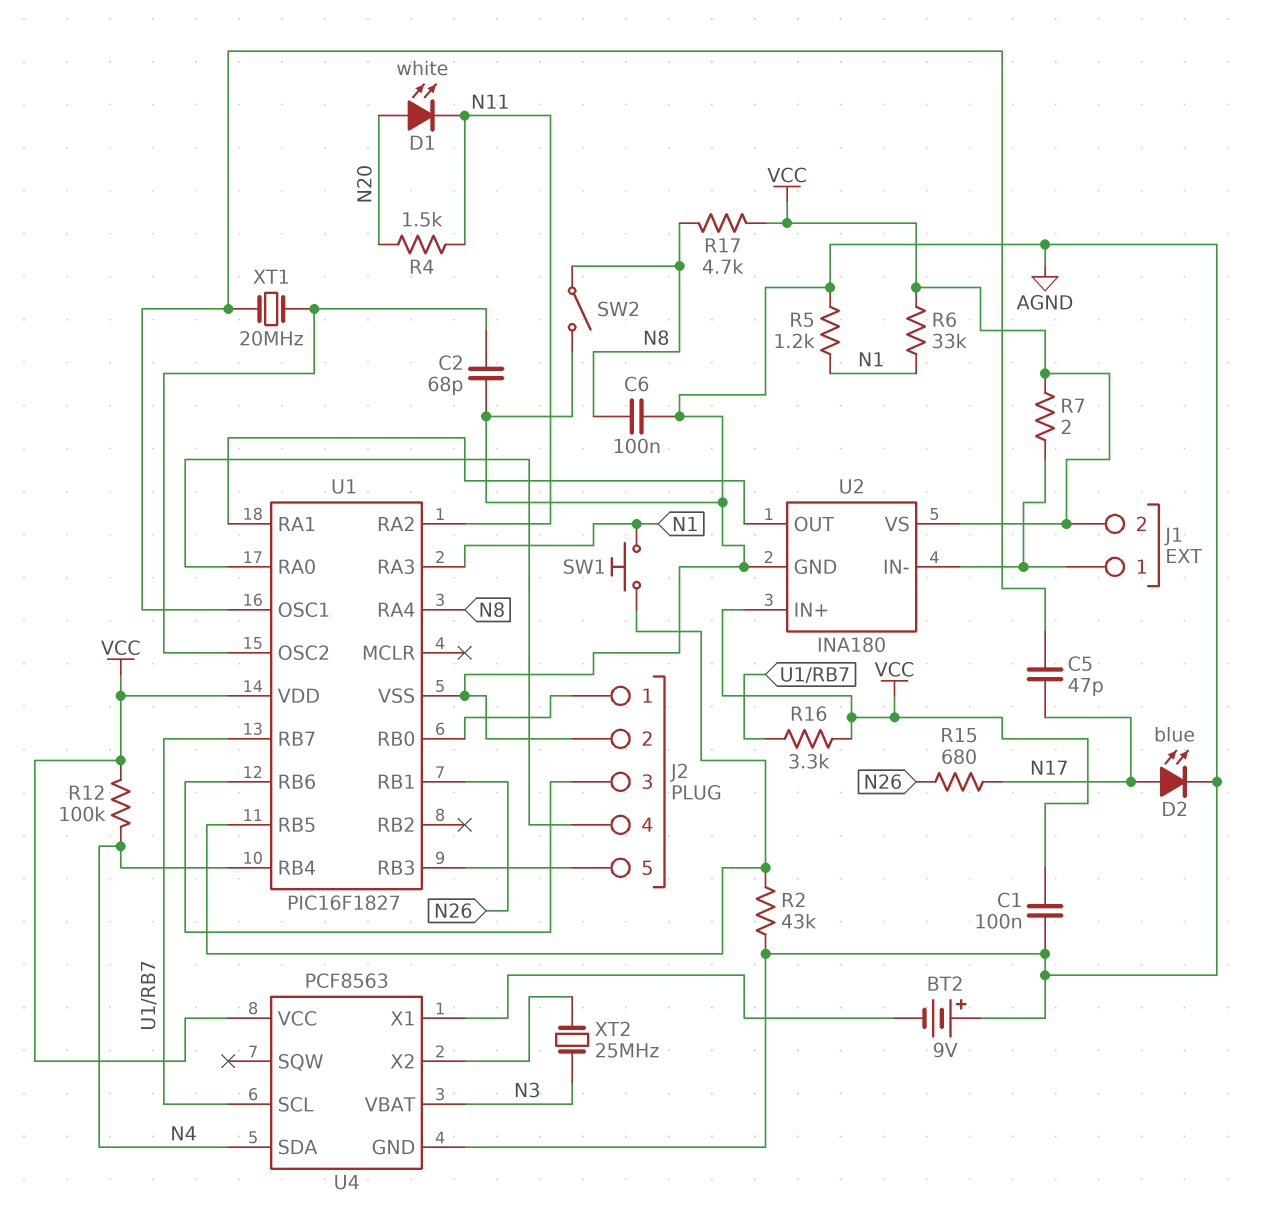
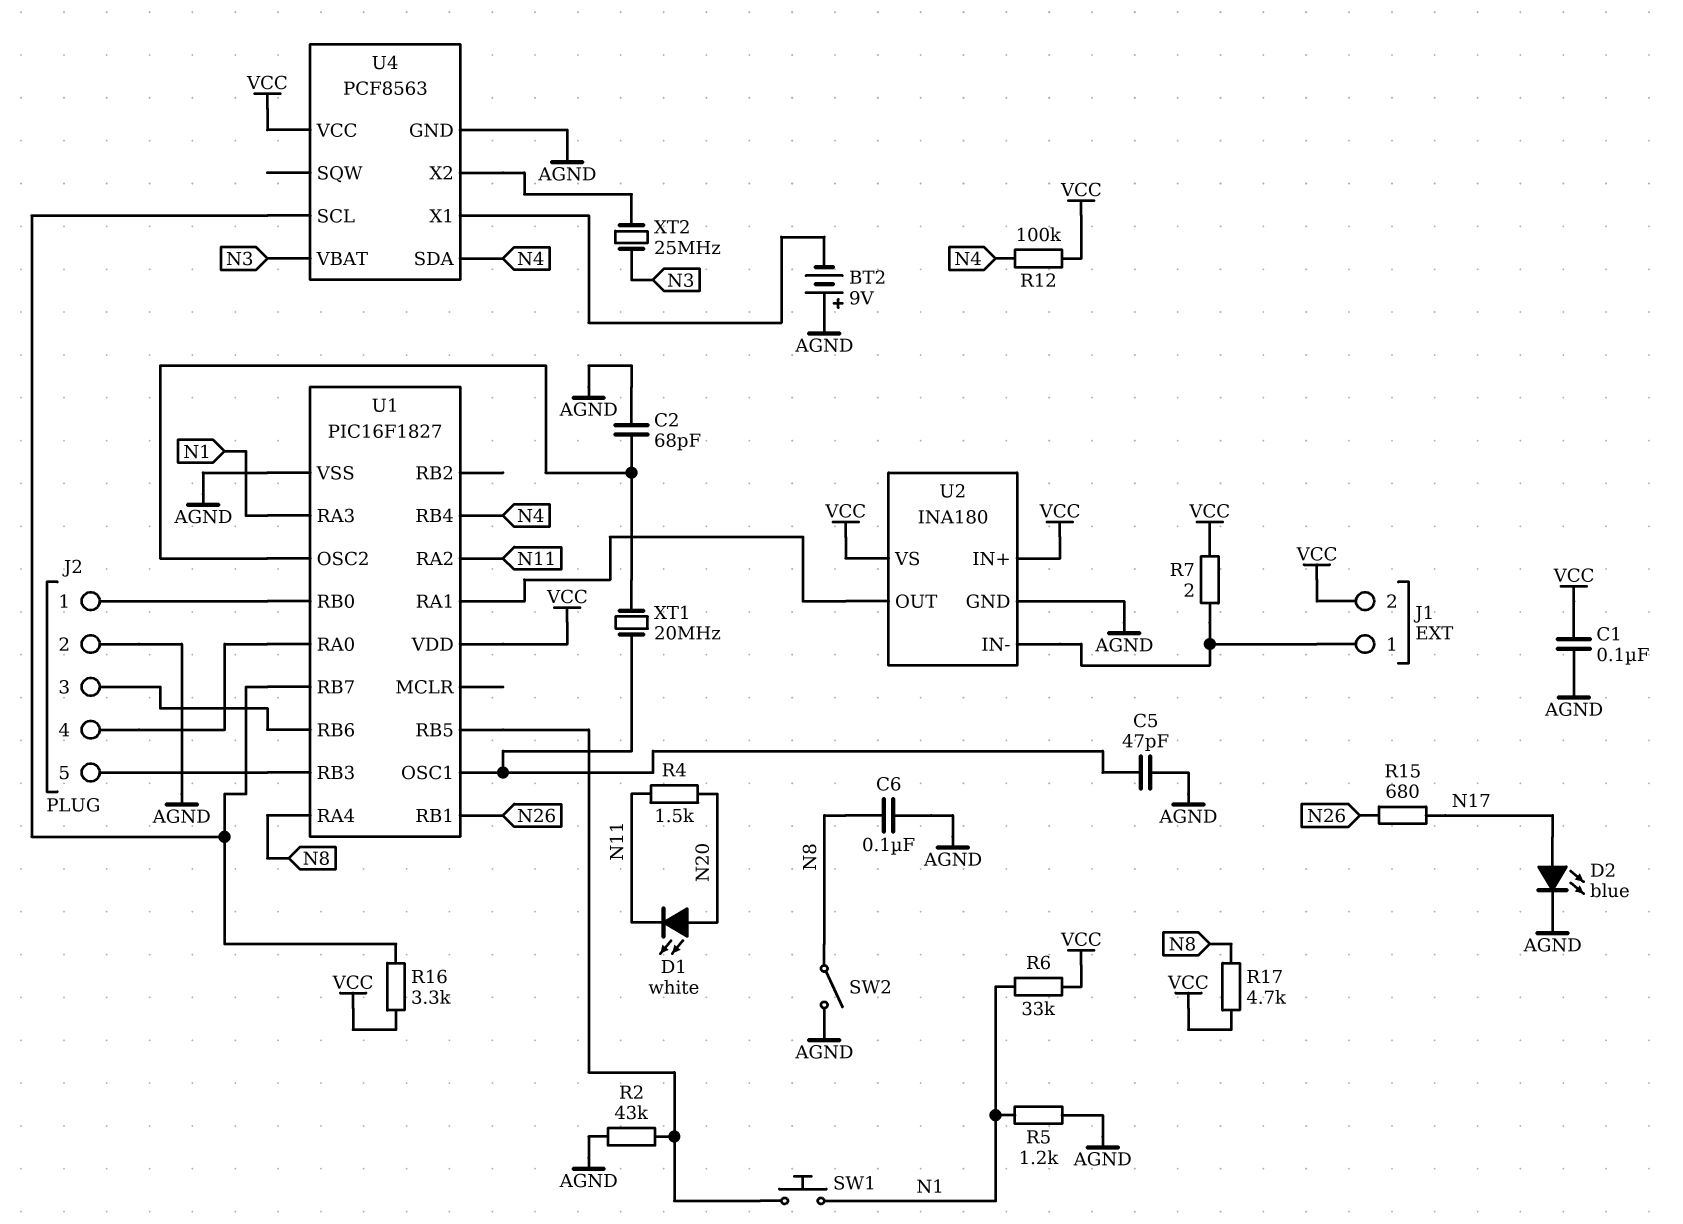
C5: 47pF (N17, U1/OSC1) -> 47pF (AGND, U1/OSC1)

